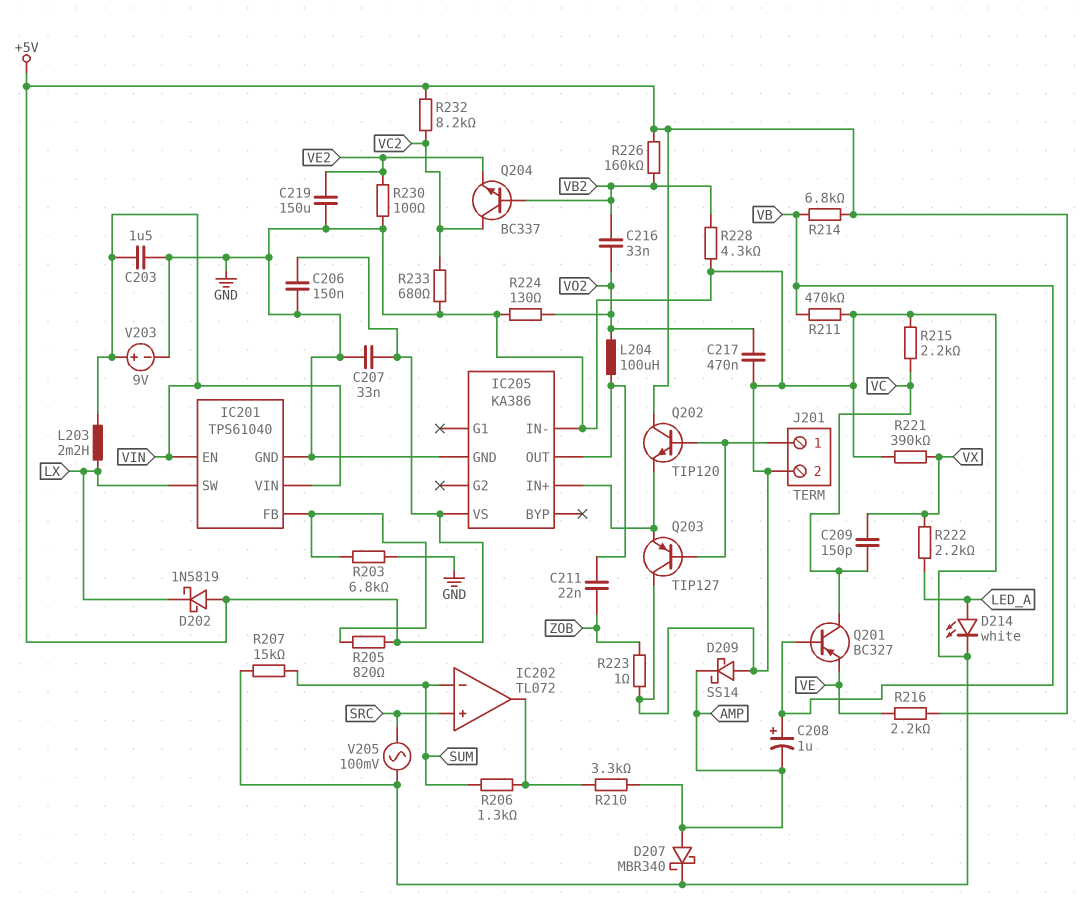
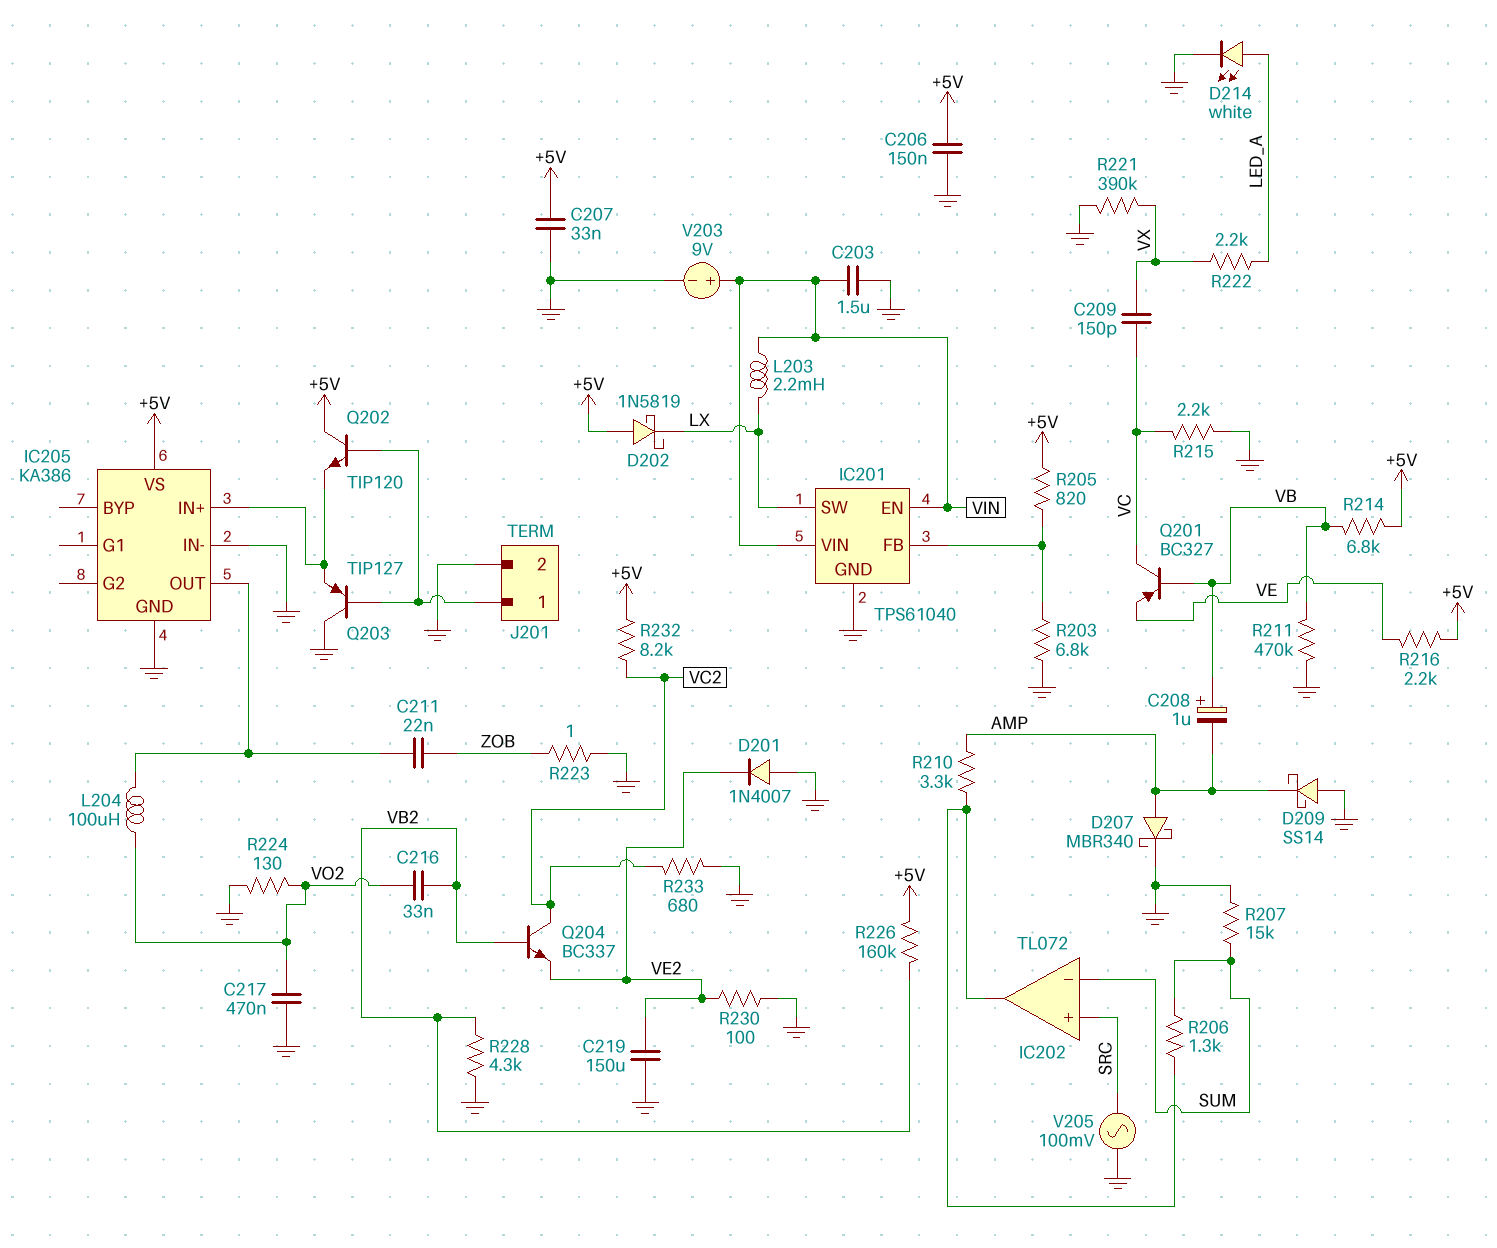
D201: none -> diode 1N4007 (A GND, K VE2)

